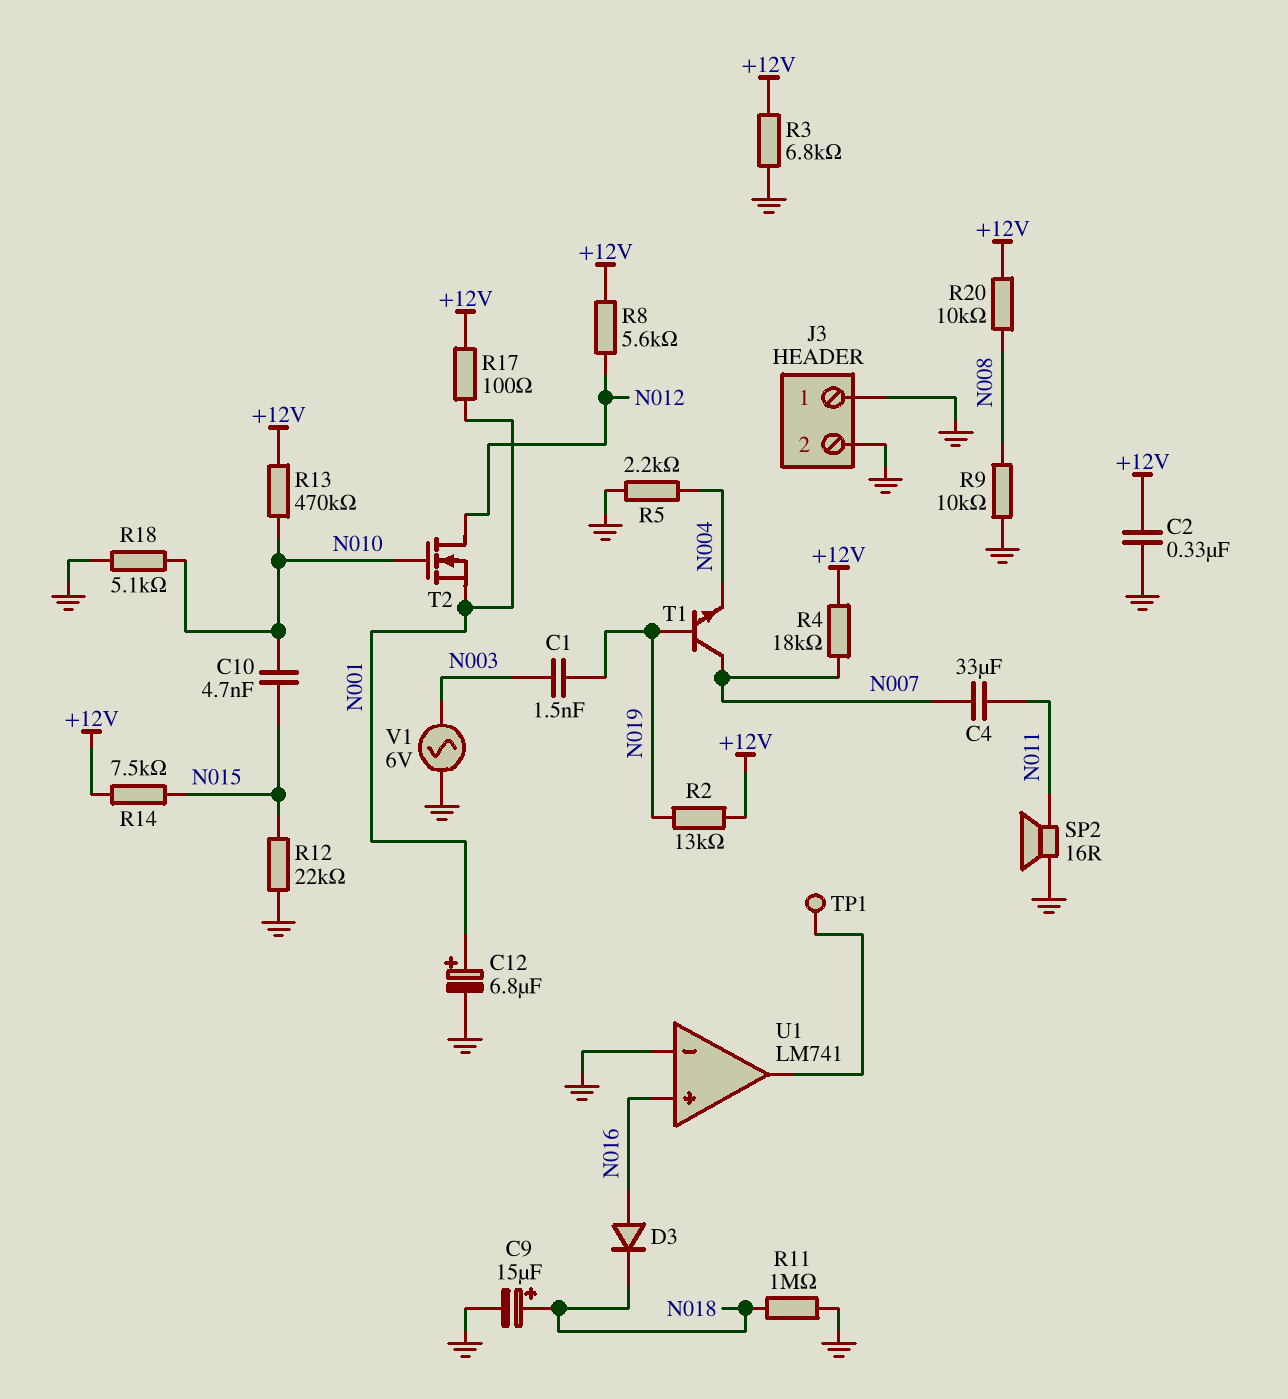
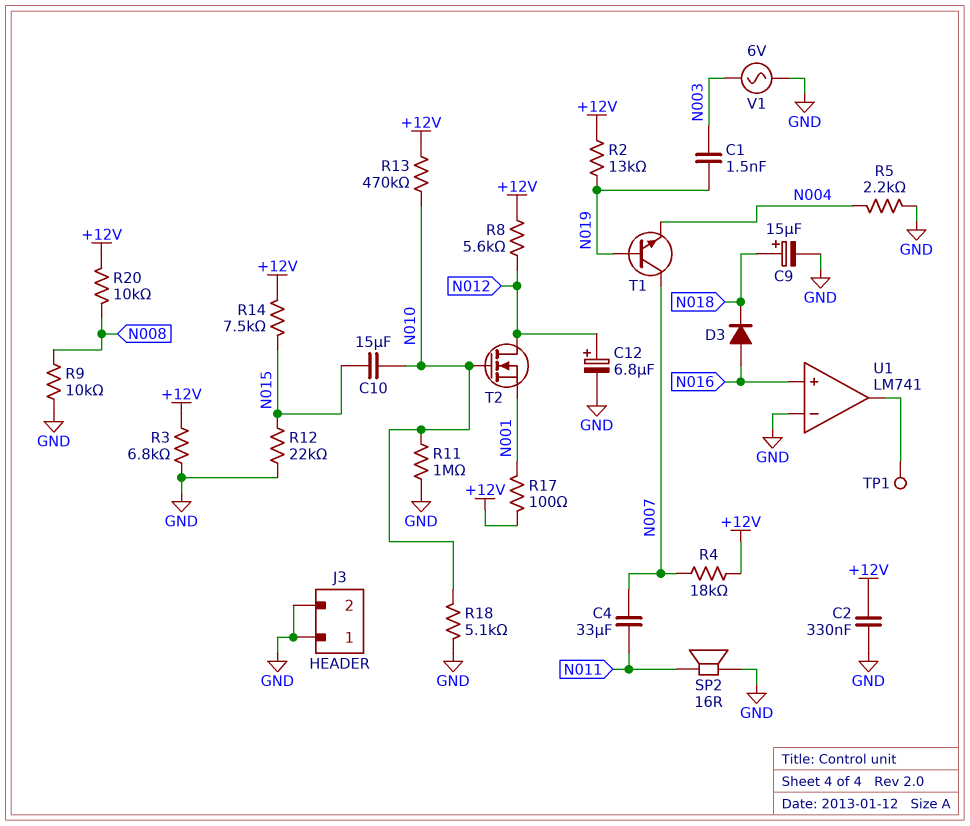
C10: 4.7nF (N010, N015) -> 15uF (N010, N015)
C12: 6.8uF (plus N001, minus GND) -> 6.8uF (plus N012, minus GND)
R11: 1M (GND, N018) -> 1M (GND, N010)

